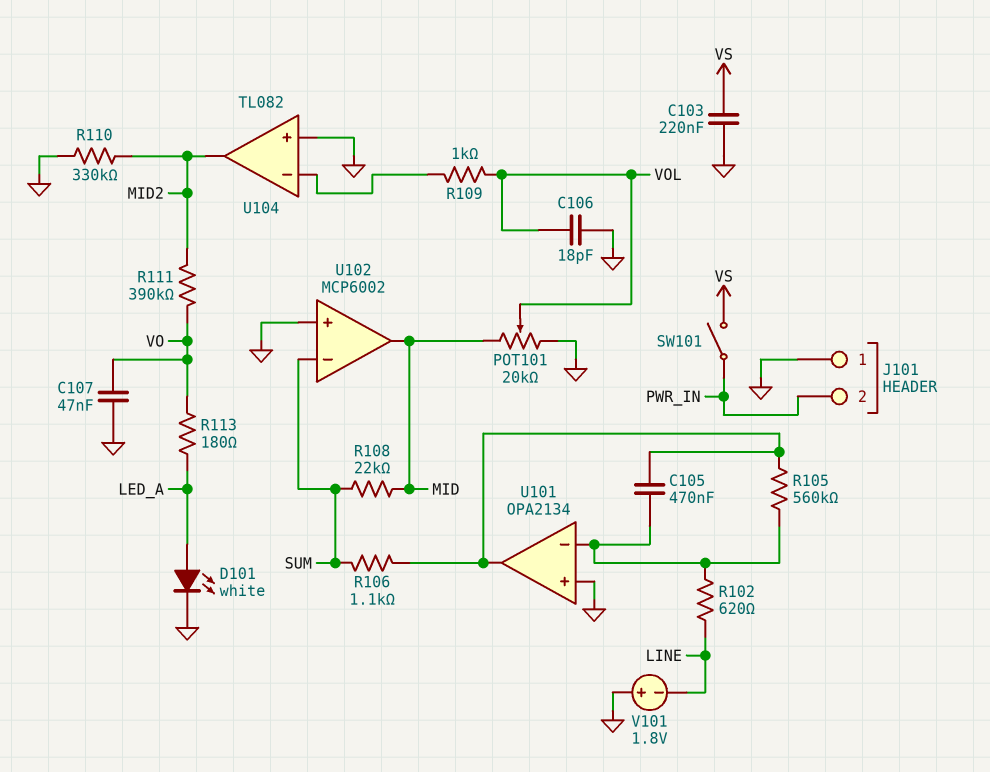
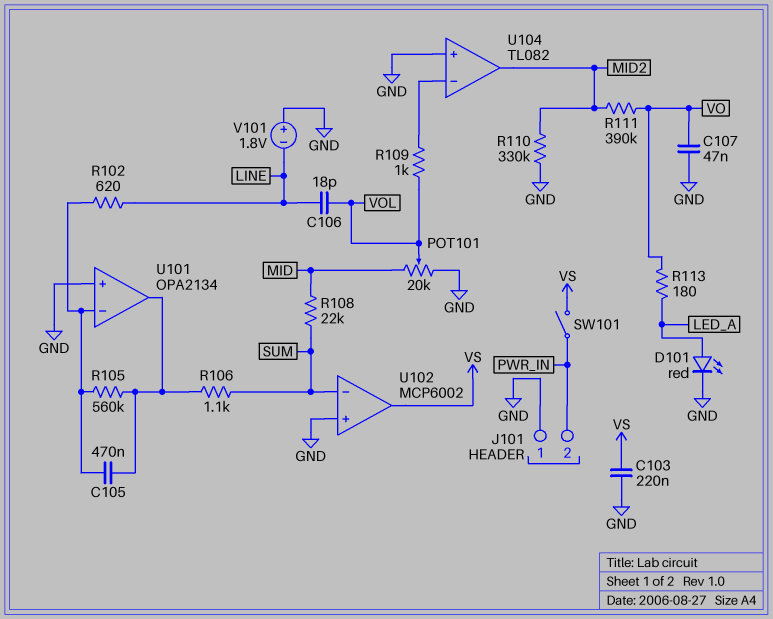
C106: 18pF (GND, VOL) -> 18pF (LINE, VOL)
D101: LED white (A LED_A, K GND) -> LED red (A LED_A, K GND)
U102 pin out: MID -> VS

